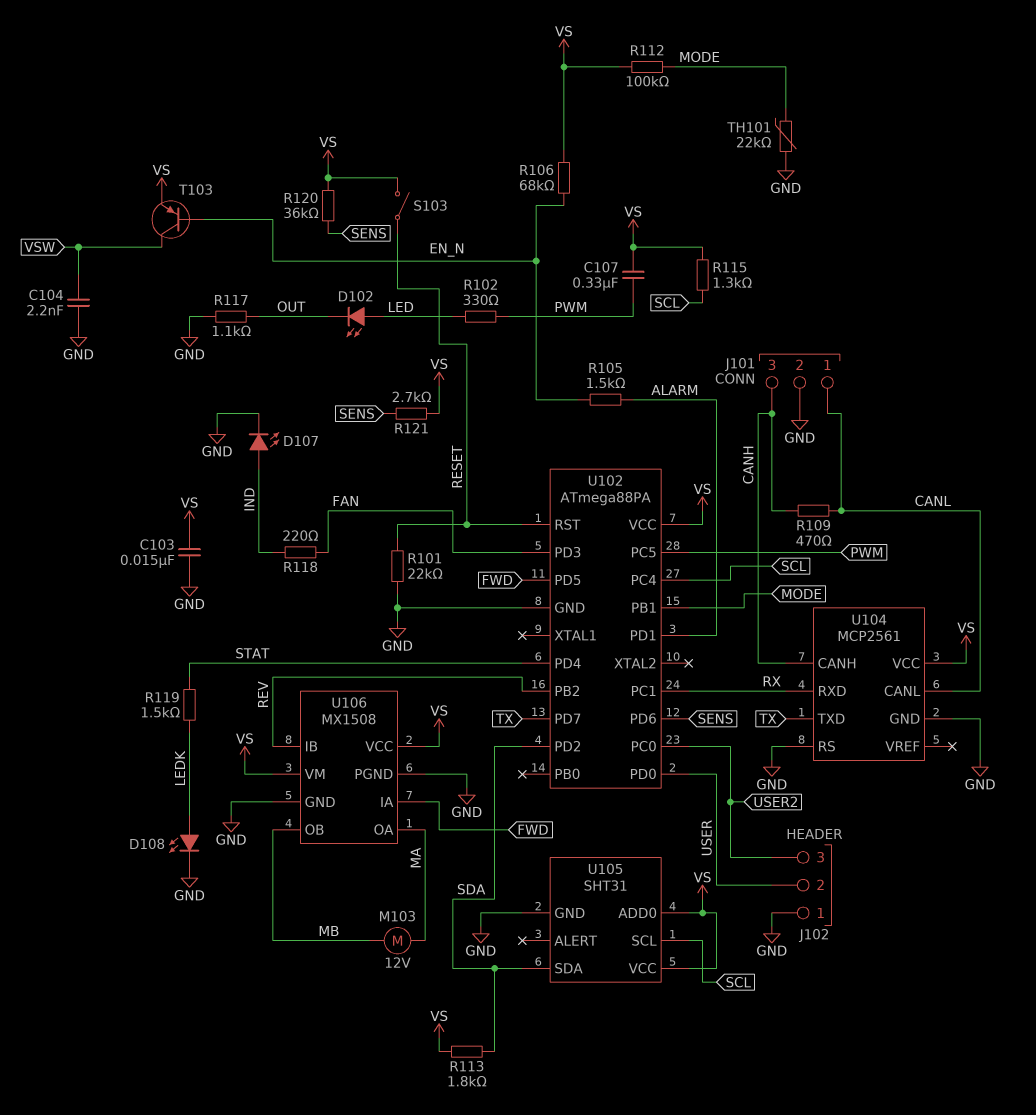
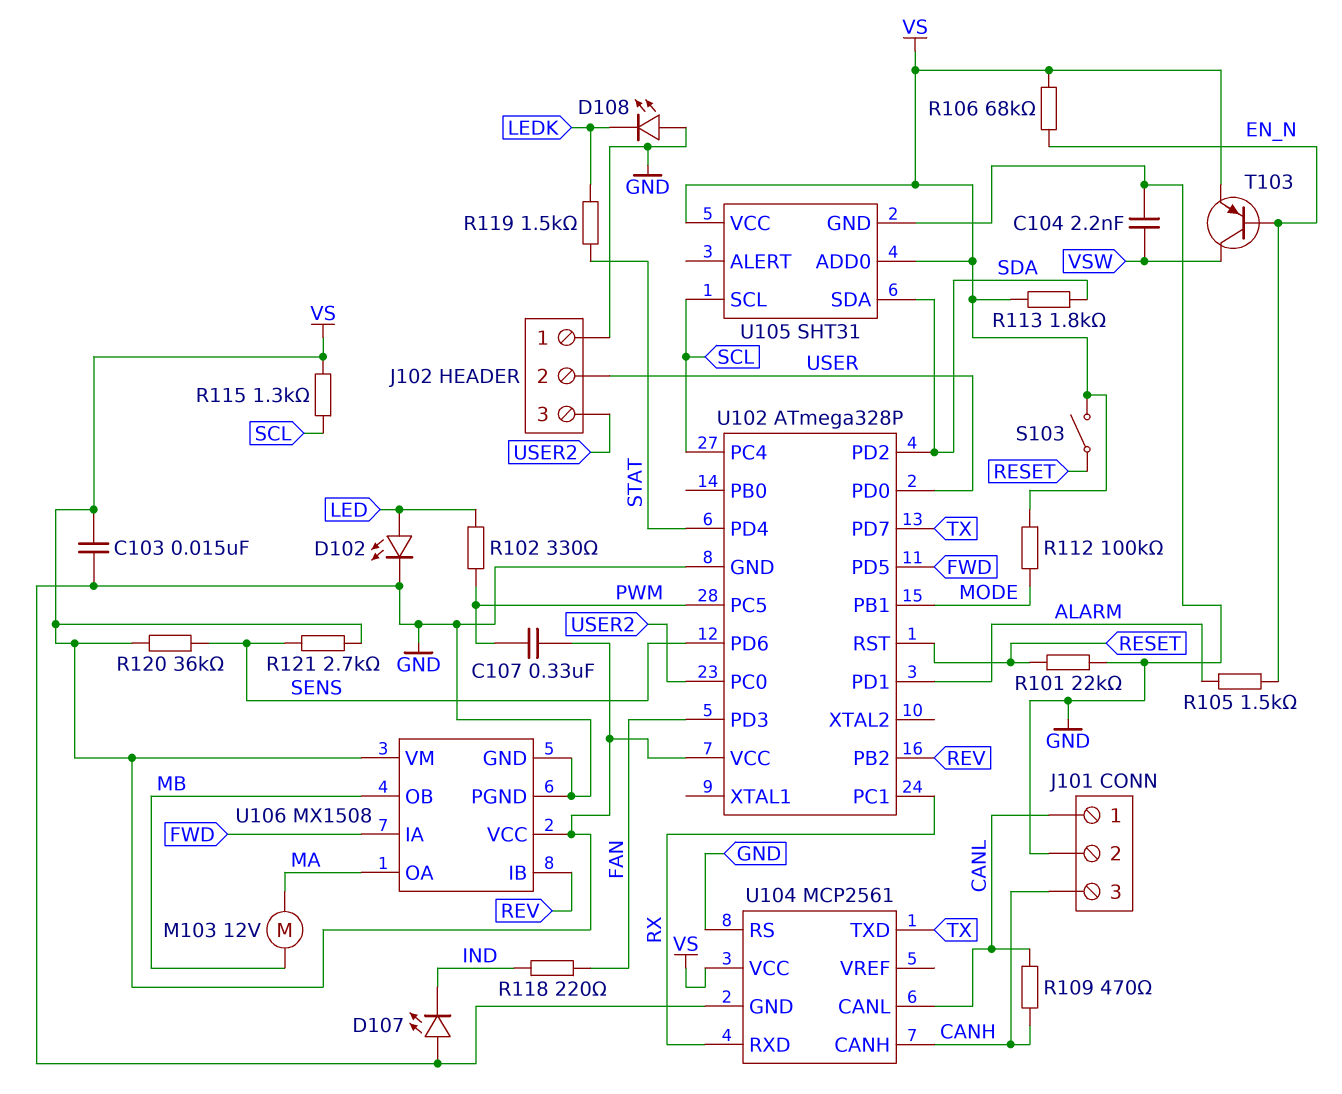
D102: LED (A LED, K OUT) -> LED (A LED, K GND)
D107: LED (A IND, K GND) -> LED (A GND, K IND)
D108: LED (A LEDK, K GND) -> LED (A GND, K LEDK)
R117: 1.1k (GND, OUT) -> none
TH101: 22k (GND, MODE) -> none
U102: ATmega88PA -> ATmega328P

